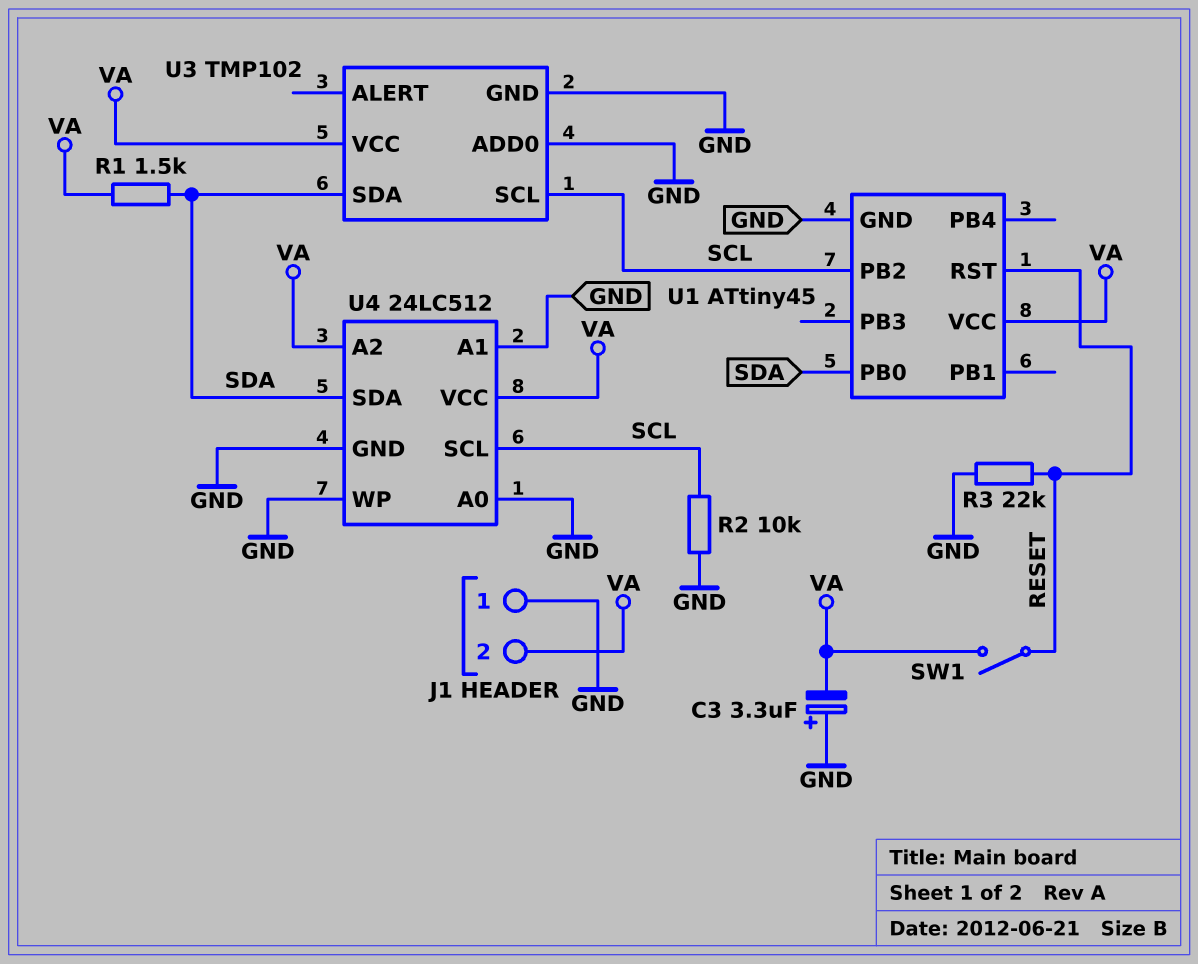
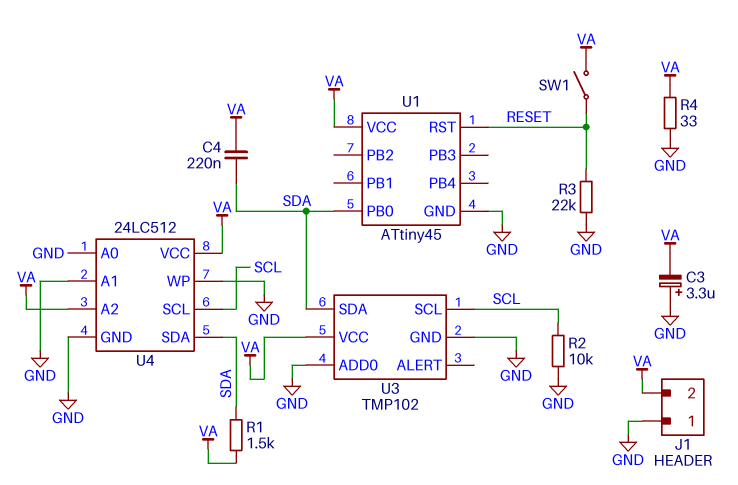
C4: none -> 220nF (SDA, VA)
R4: none -> 33 (GND, VA)
U1 pin PB2: SCL -> none

